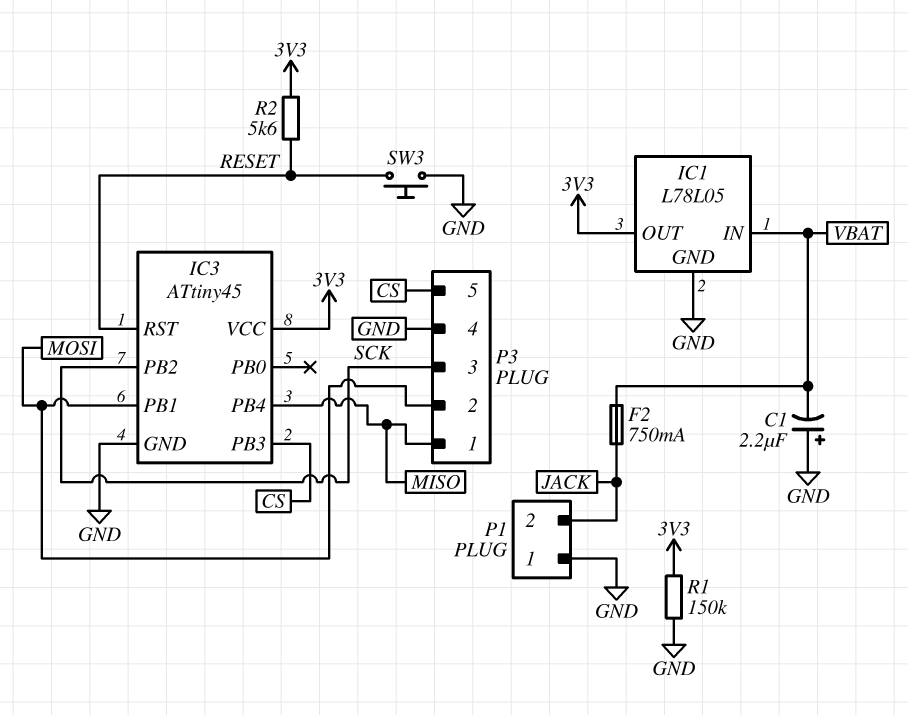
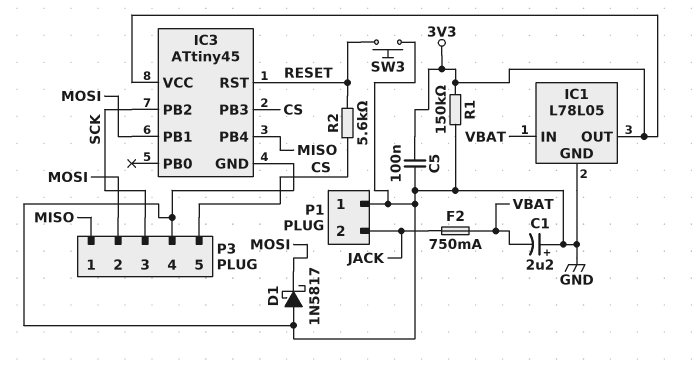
C5: none -> 100nF (3V3, GND)
D1: none -> schottky 1N5817 (A GND, K MOSI)
R2: 5.6k (3V3, RESET) -> 5.6k (CS, RESET)

